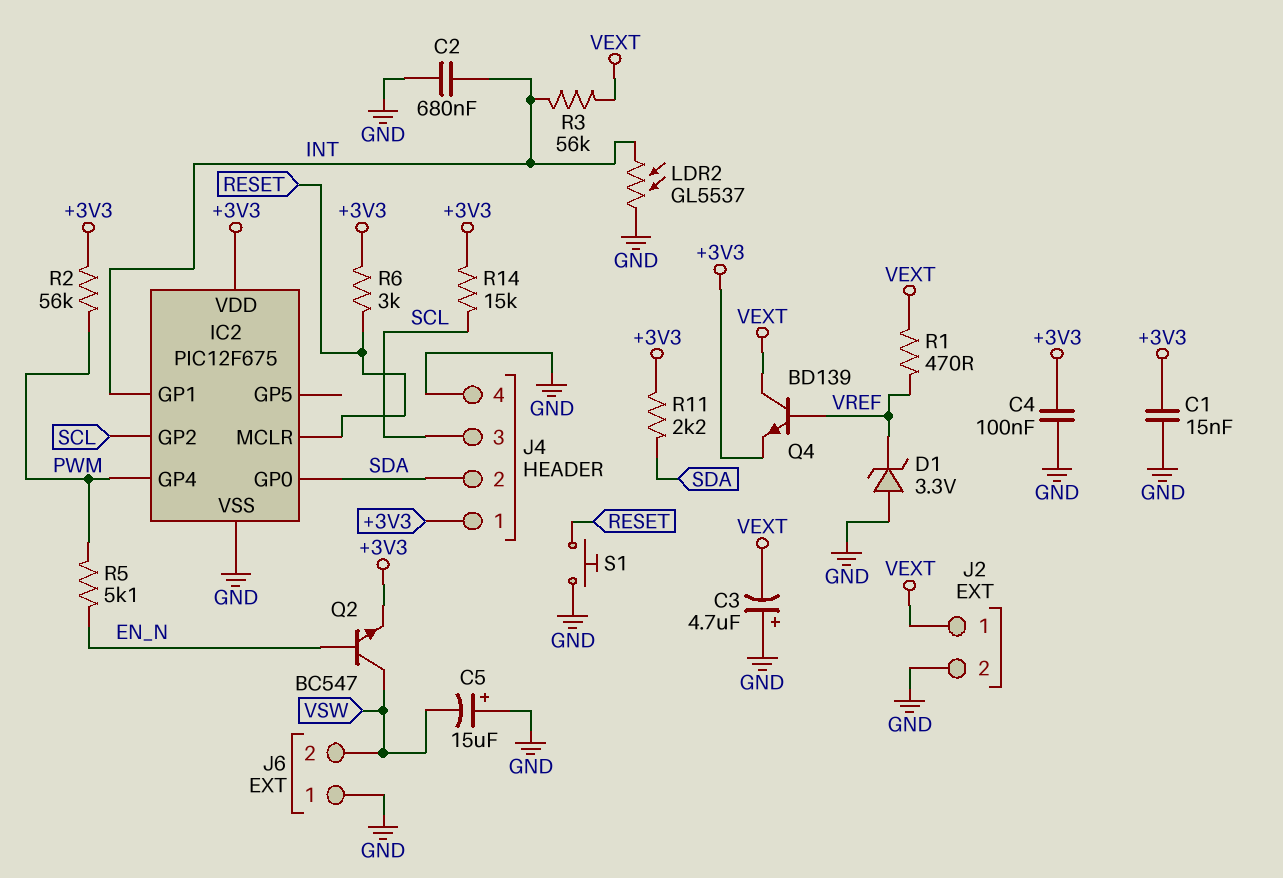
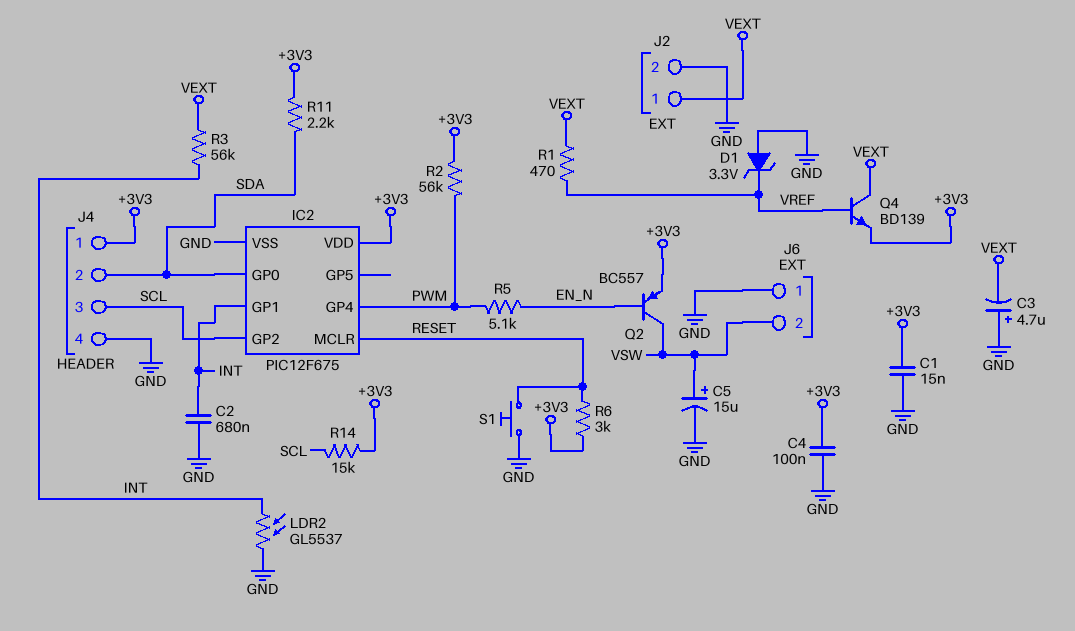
C5: 15uF (plus GND, minus VSW) -> 15uF (plus VSW, minus GND)
Q2: NPN BC547 (B EN_N, C VSW, E +3V3) -> PNP BC557 (B EN_N, C VSW, E +3V3)

